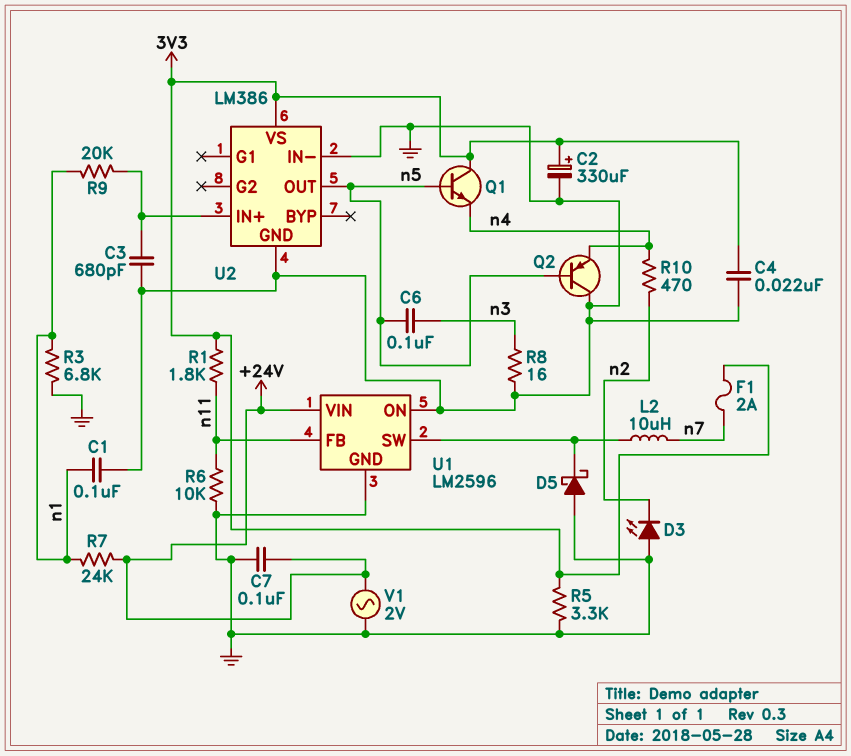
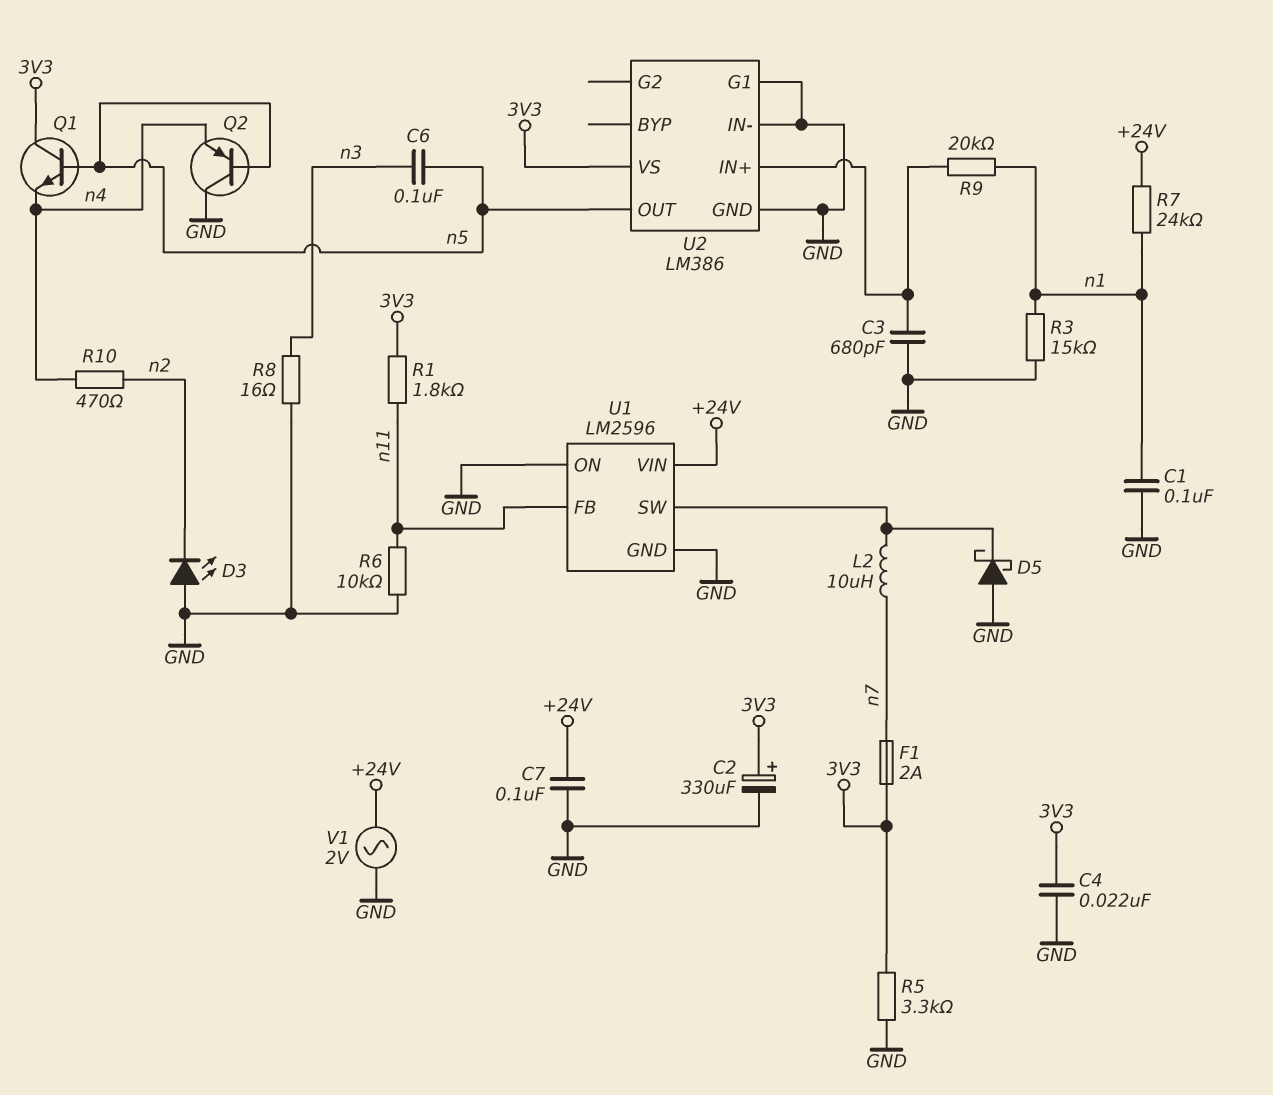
R3: 6.8k (GND, n1) -> 15k (GND, n1)
U2 pin G1: none -> GND

